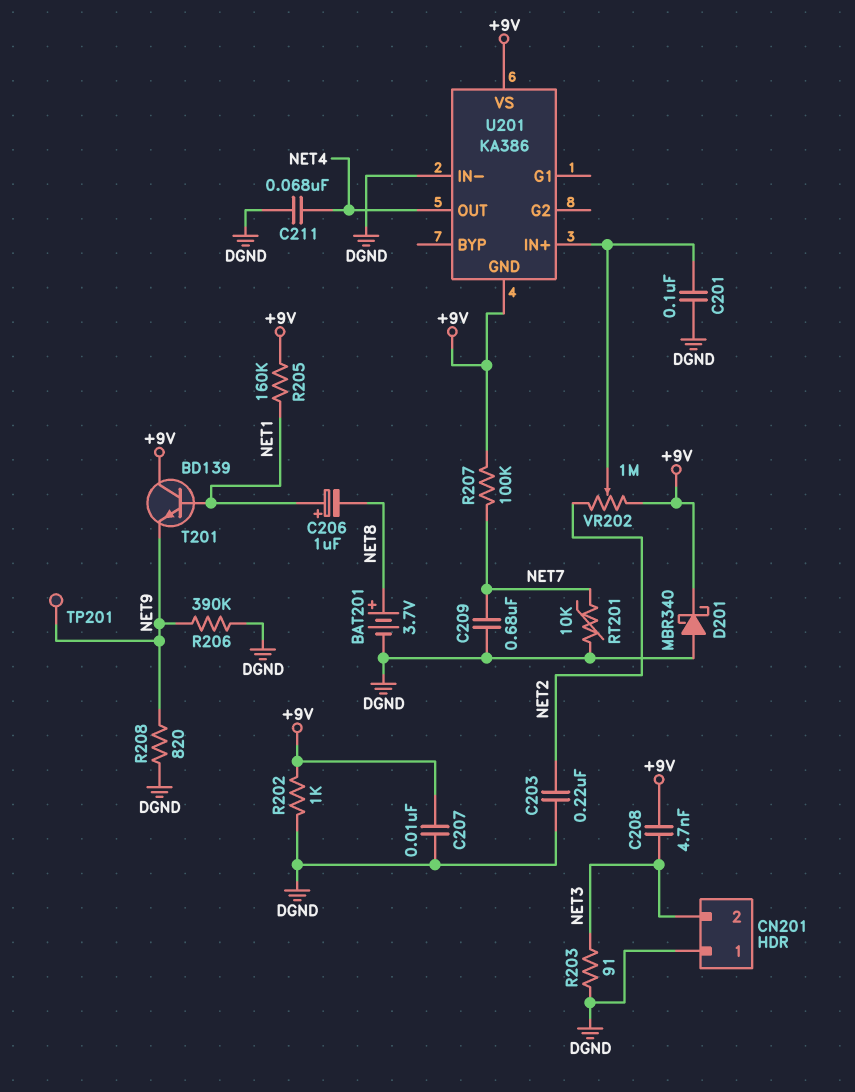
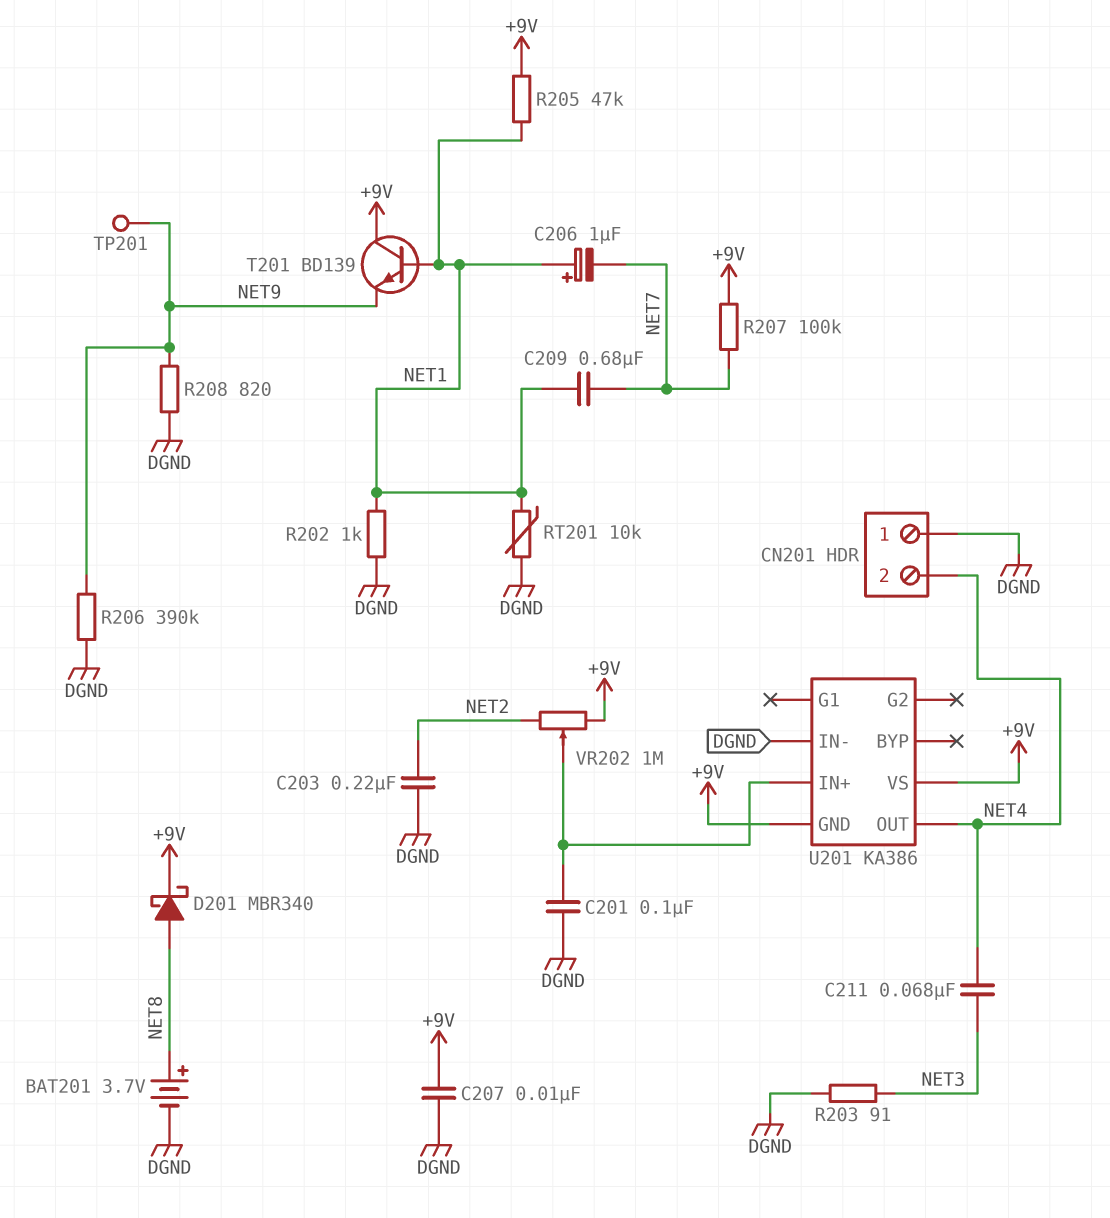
C206: 1uF (plus NET1, minus NET8) -> 1uF (plus NET1, minus NET7)
C208: 4.7nF (+9V, NET3) -> none
C209: 680nF (DGND, NET7) -> 680nF (NET1, NET7)
C211: 68nF (DGND, NET4) -> 68nF (NET3, NET4)
CN201 pin 2: NET3 -> NET4
D201: schottky MBR340 (A DGND, K +9V) -> schottky MBR340 (A NET8, K +9V)
R202: 1k (+9V, DGND) -> 1k (DGND, NET1)
R205: 160k (+9V, NET1) -> 47k (+9V, NET1)
RT201: 10k (DGND, NET7) -> 10k (DGND, NET1)

